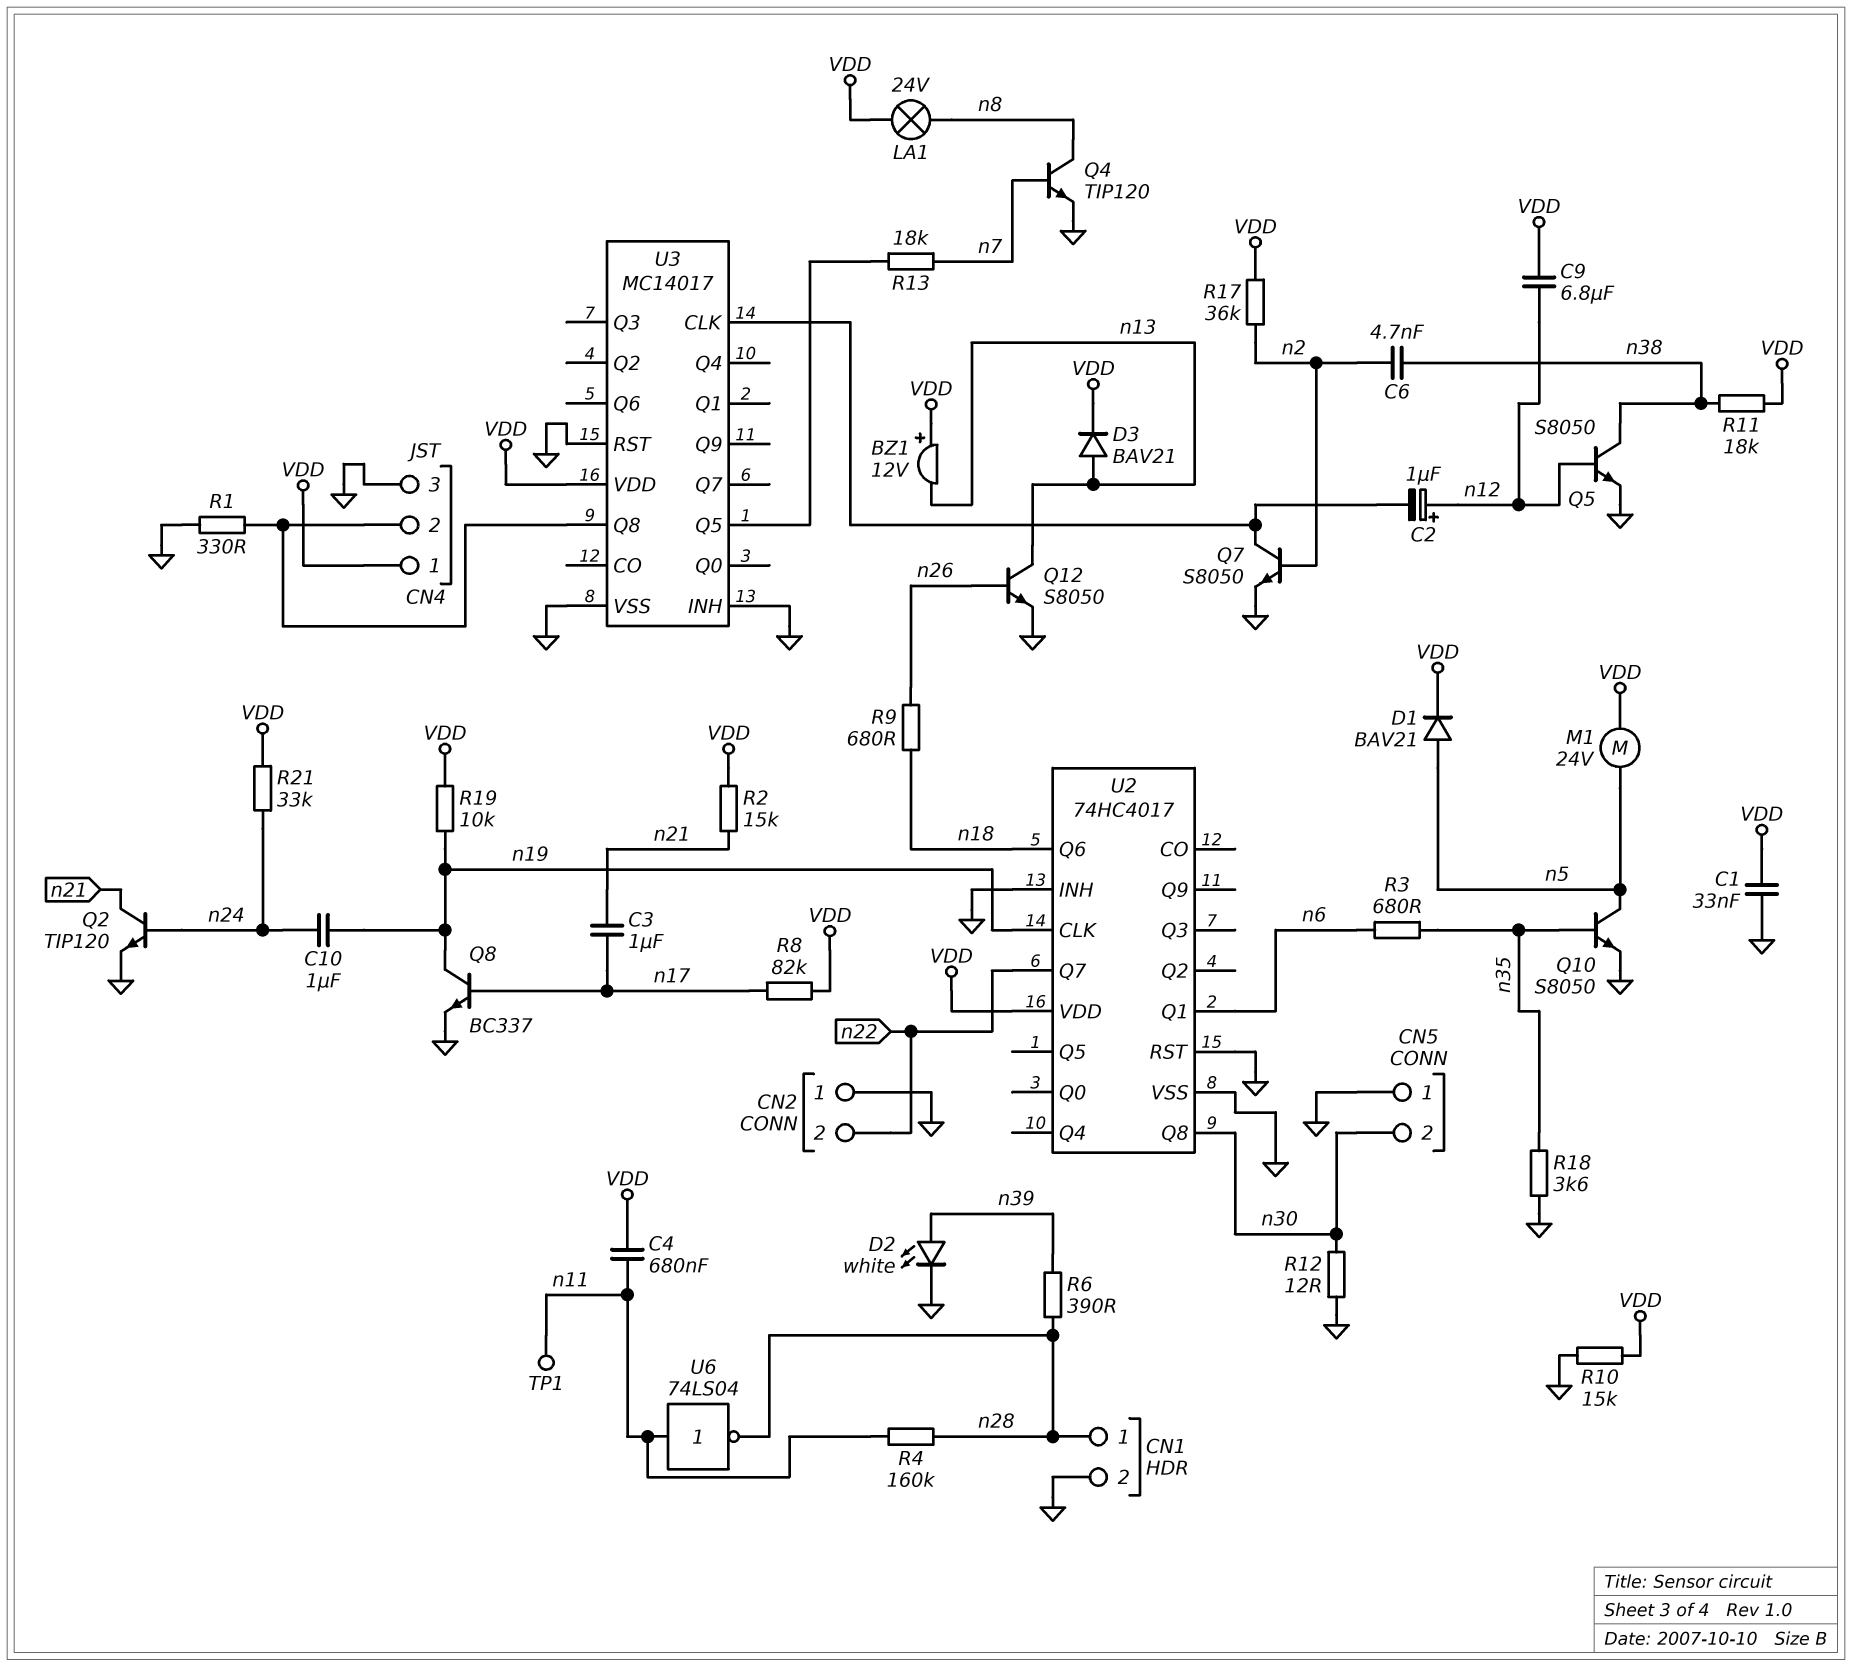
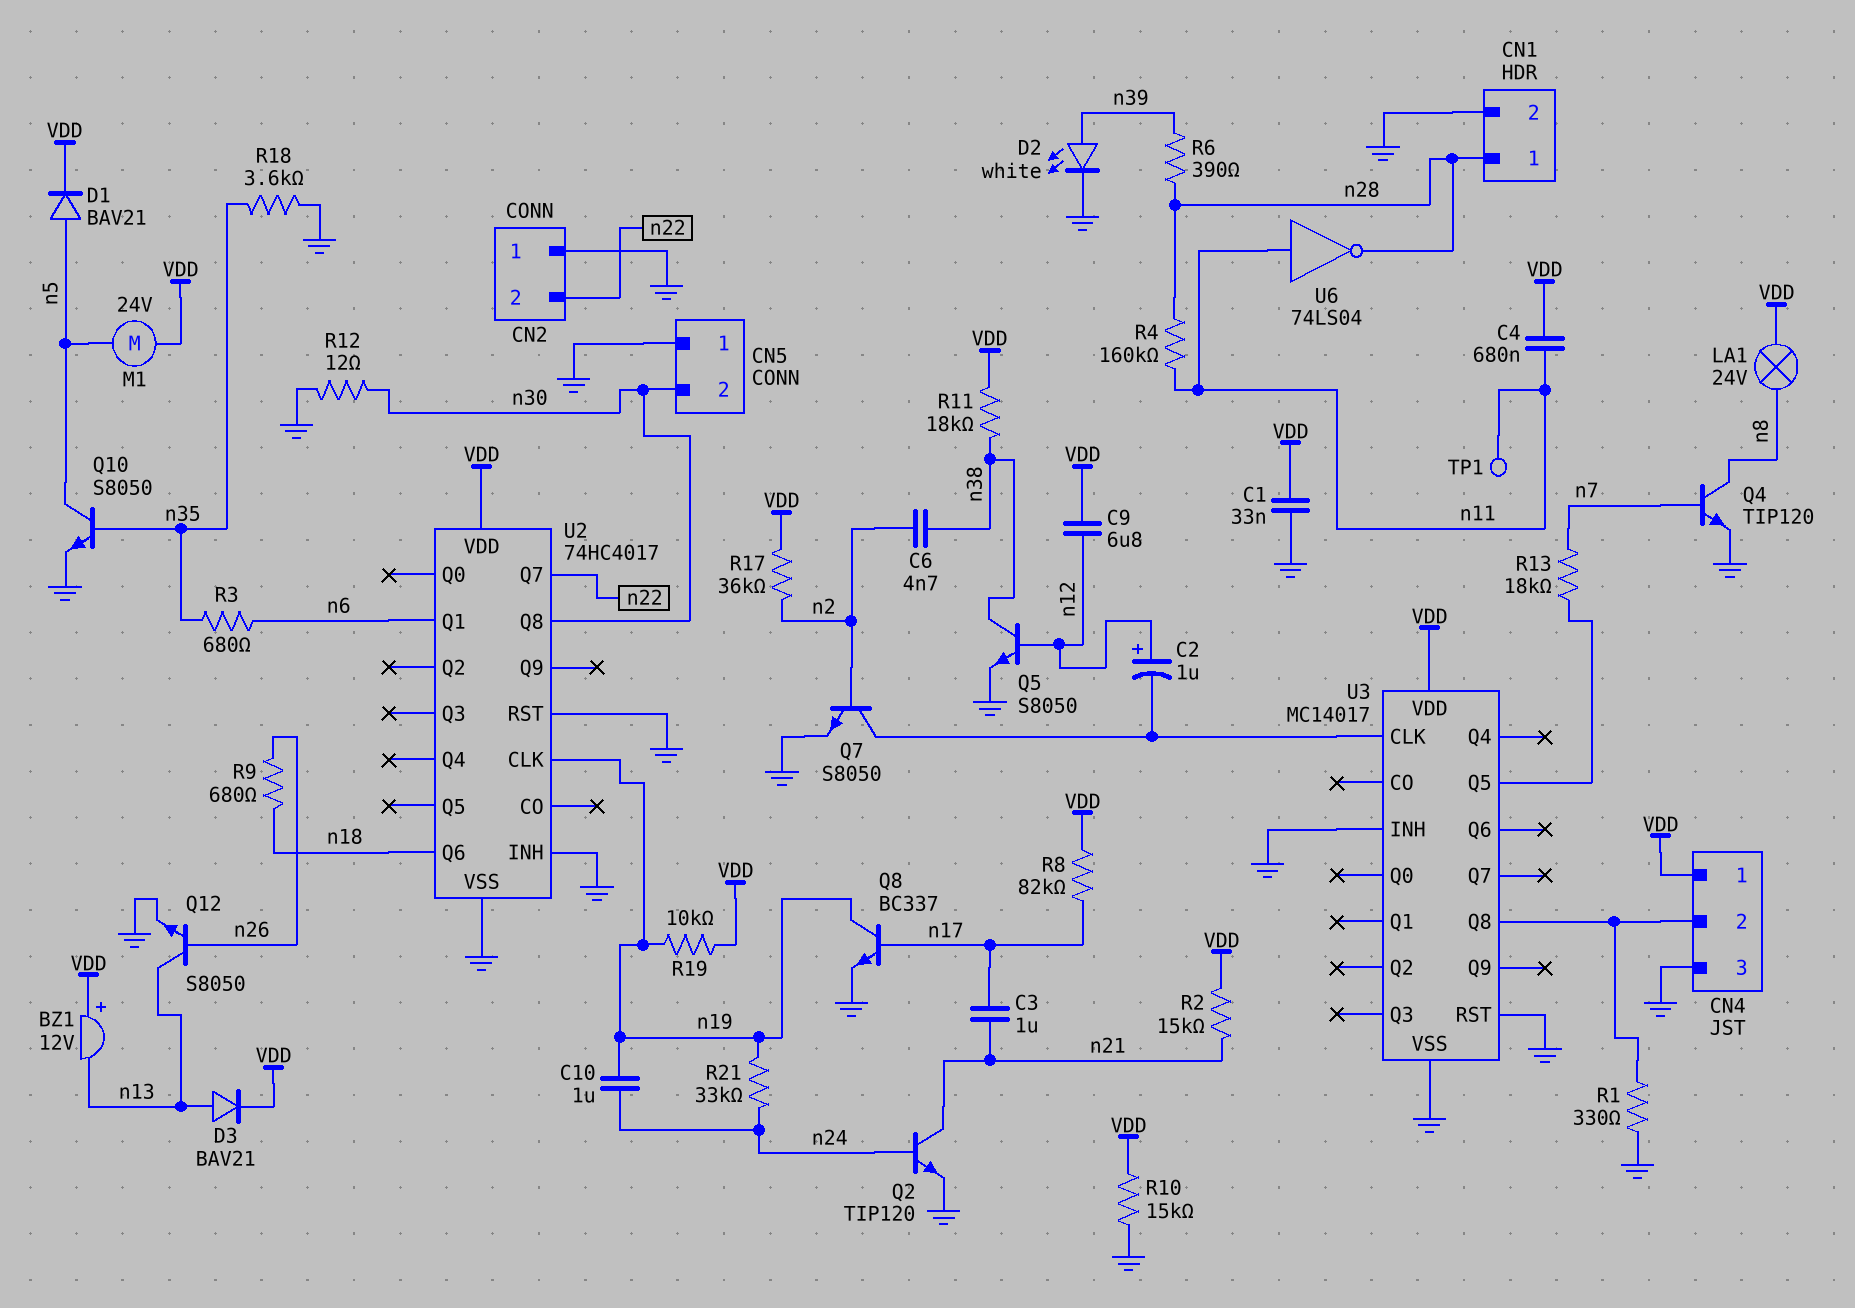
R21: 33k (VDD, n24) -> 33k (n19, n24)

